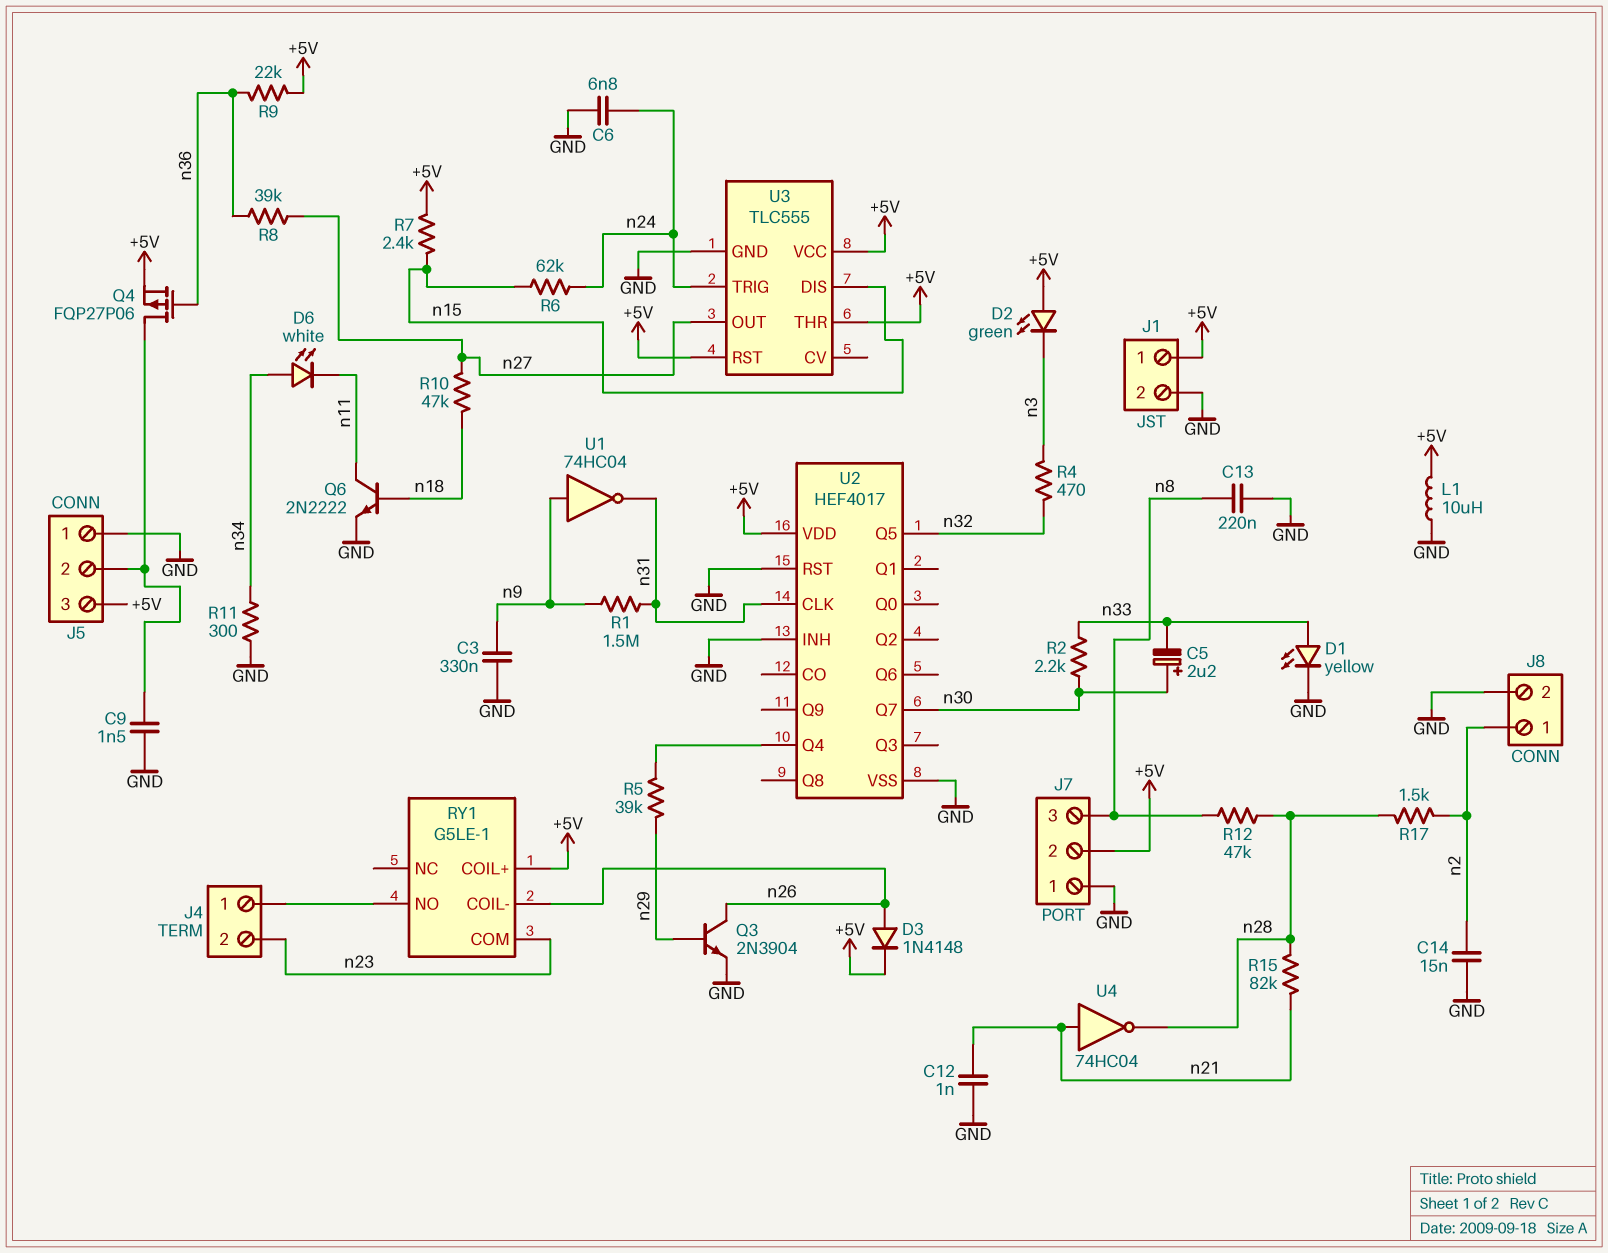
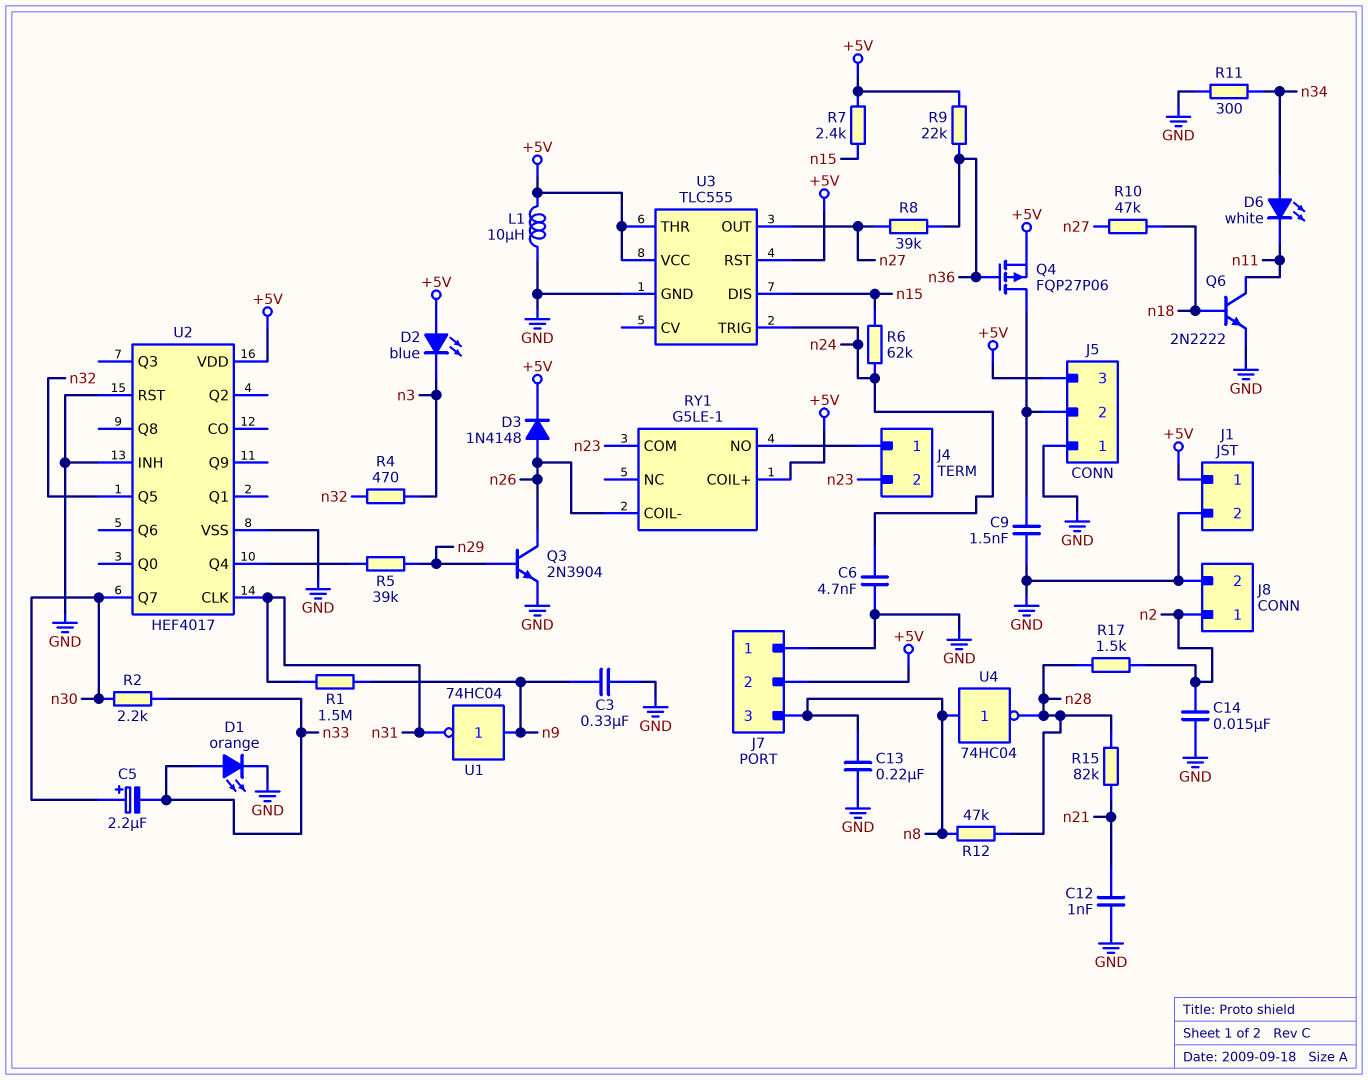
C6: 6.8nF (GND, n24) -> 4.7nF (GND, n24)
D1: LED yellow (A n33, K GND) -> LED orange (A n33, K GND)
D2: LED green (A +5V, K n3) -> LED blue (A +5V, K n3)
U4: NOT 74HC04 (in n21, out n28) -> NOT 74HC04 (in n8, out n28)

